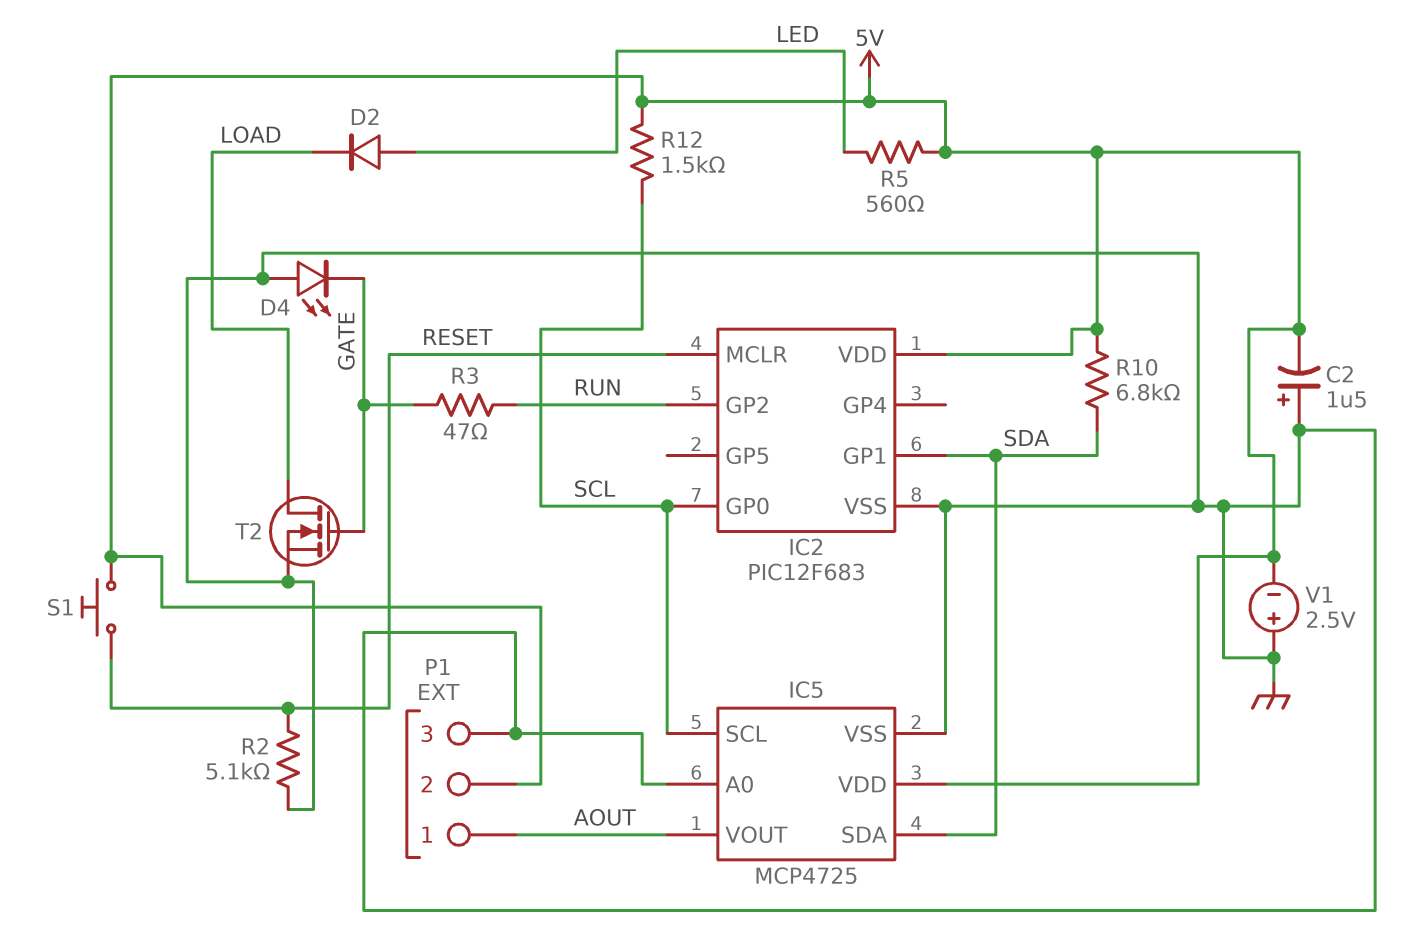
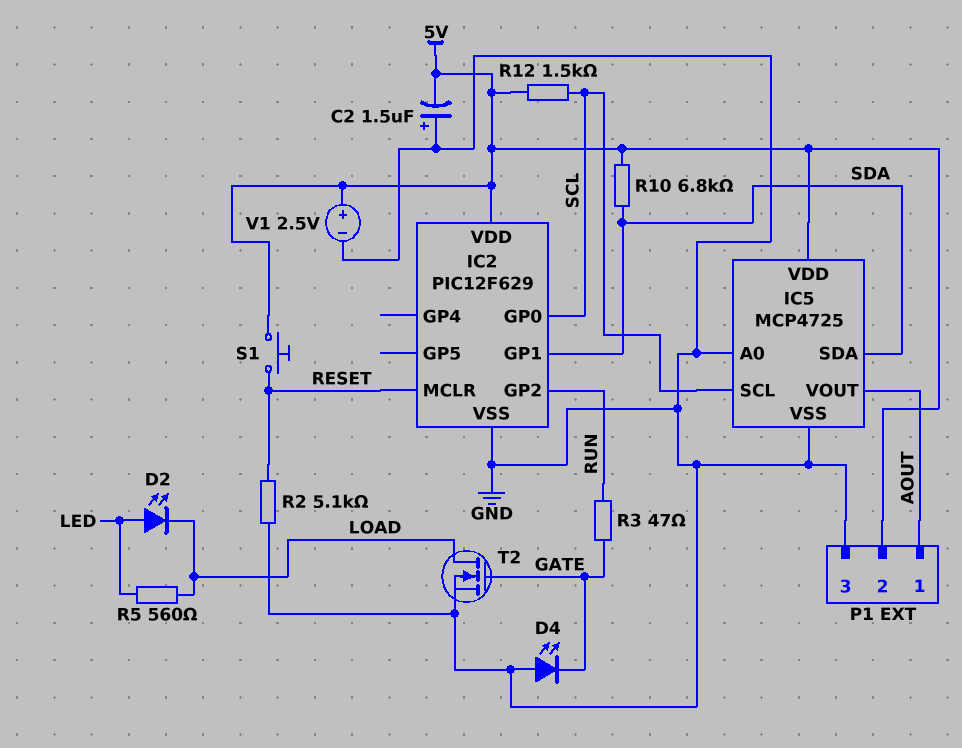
D2: diode (A LED, K LOAD) -> LED (A LED, K LOAD)
IC2: PIC12F683 -> PIC12F629
R5: 560 (5V, LED) -> 560 (LED, LOAD)
V1: 2.5V (plus GND, minus 5V) -> 2.5V (plus 5V, minus GND)

